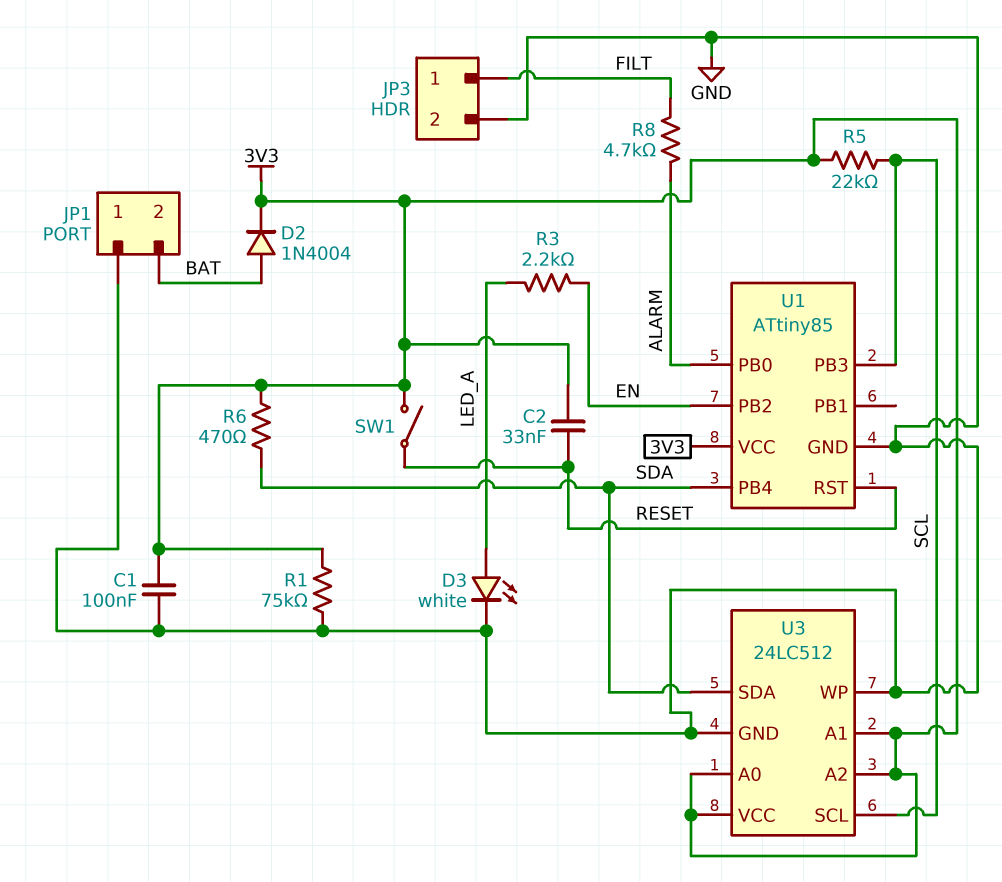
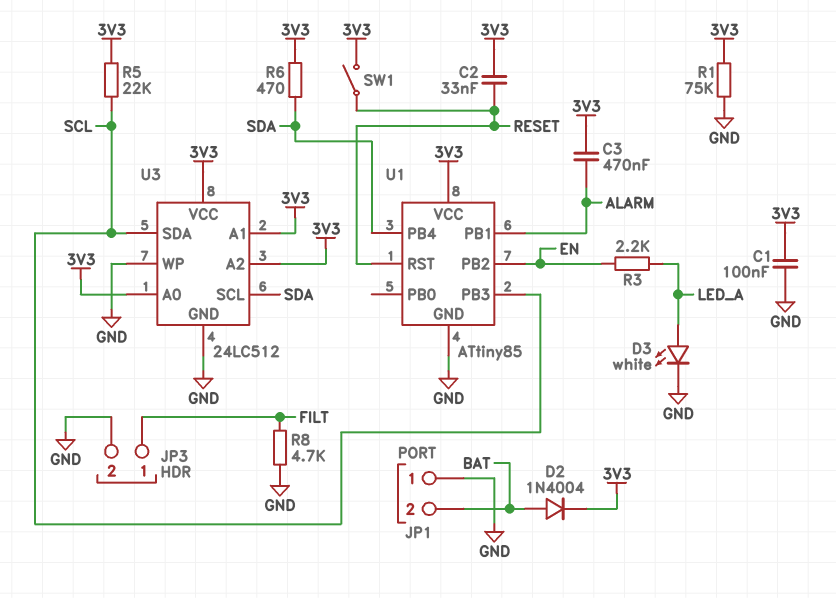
C3: none -> 470nF (3V3, ALARM)
R8: 4.7k (ALARM, FILT) -> 4.7k (FILT, GND)
U1 pin PB0: ALARM -> none
U1 pin PB1: none -> ALARM
U3 pin SCL: SCL -> SDA
U3 pin SDA: SDA -> SCL

